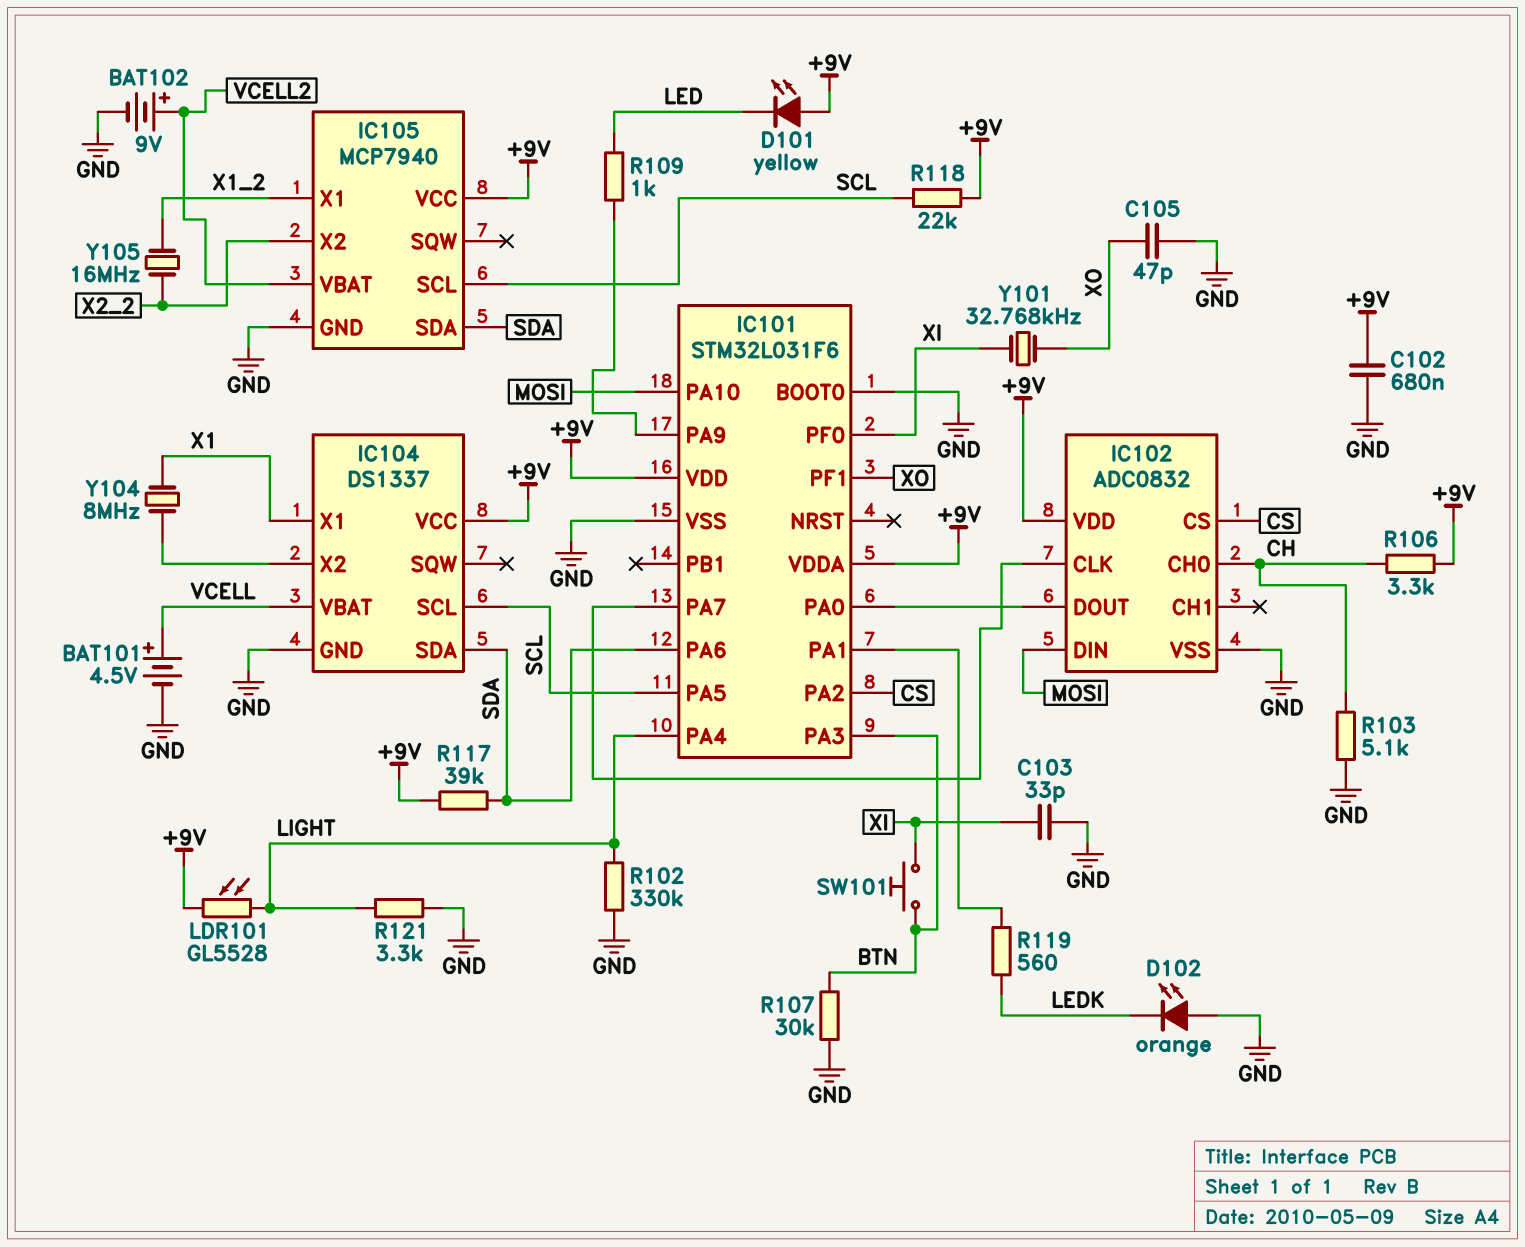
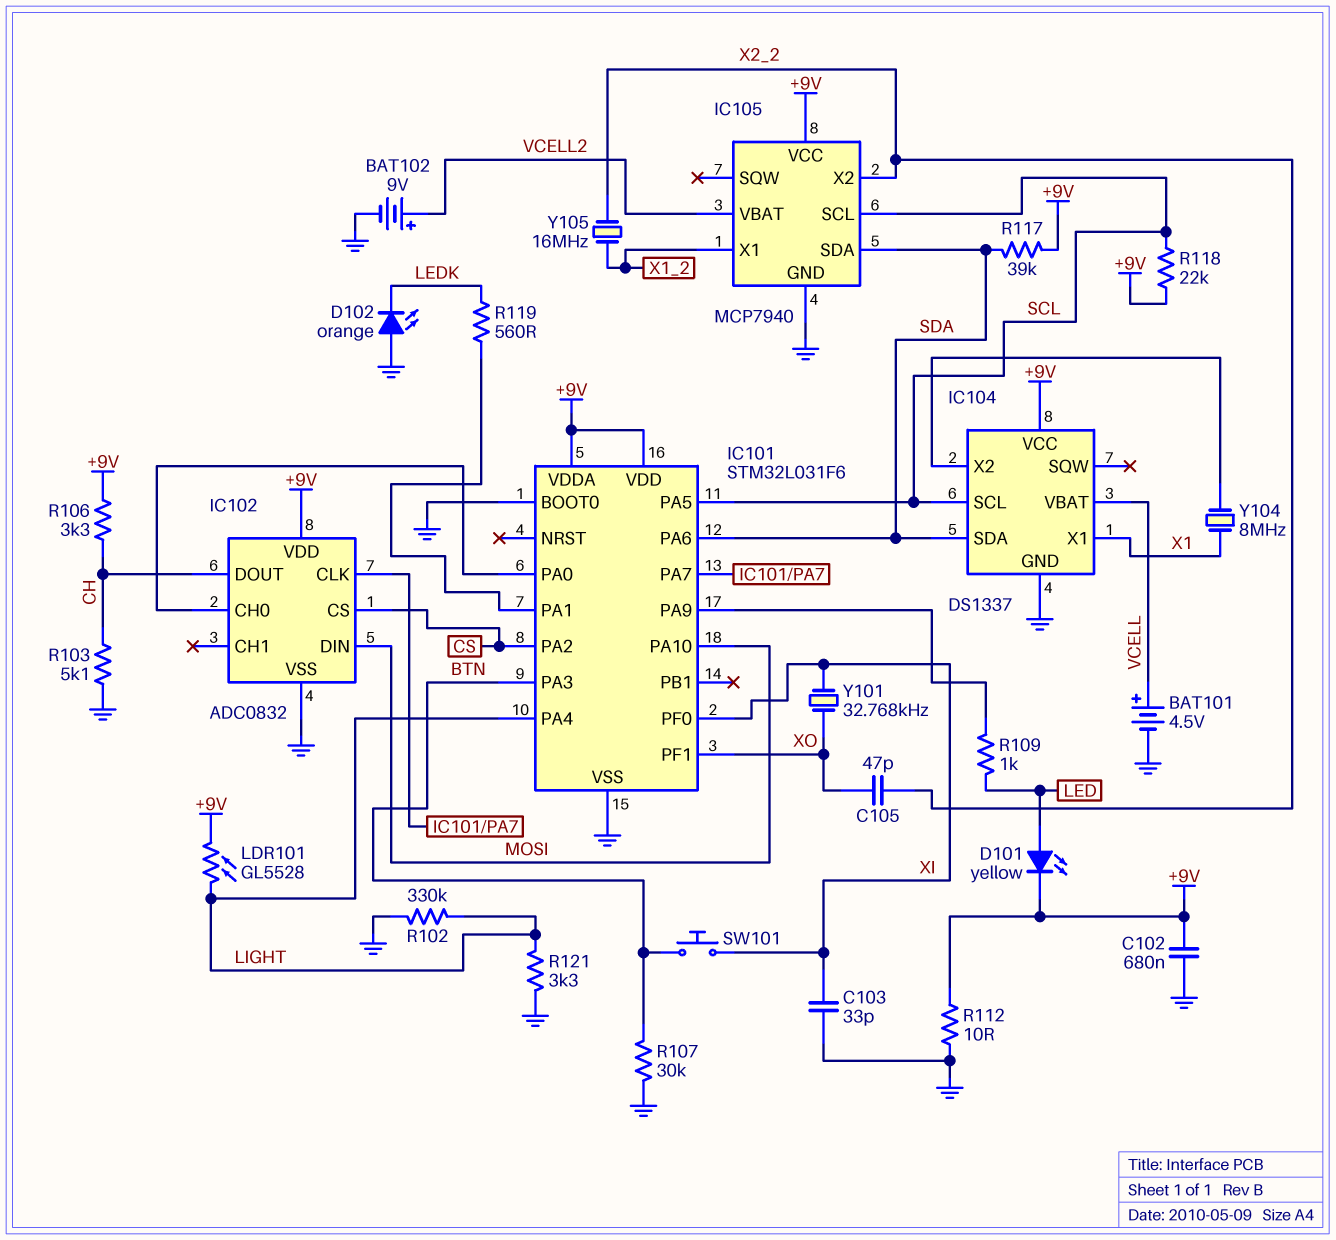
C105: 47pF (GND, XO) -> 47pF (X2_2, XO)
D101: LED yellow (A +9V, K LED) -> LED yellow (A LED, K +9V)
IC102 pin CH0: CH -> IC101/PA0
IC102 pin DOUT: IC101/PA0 -> CH
R112: none -> 10 (+9V, GND)

